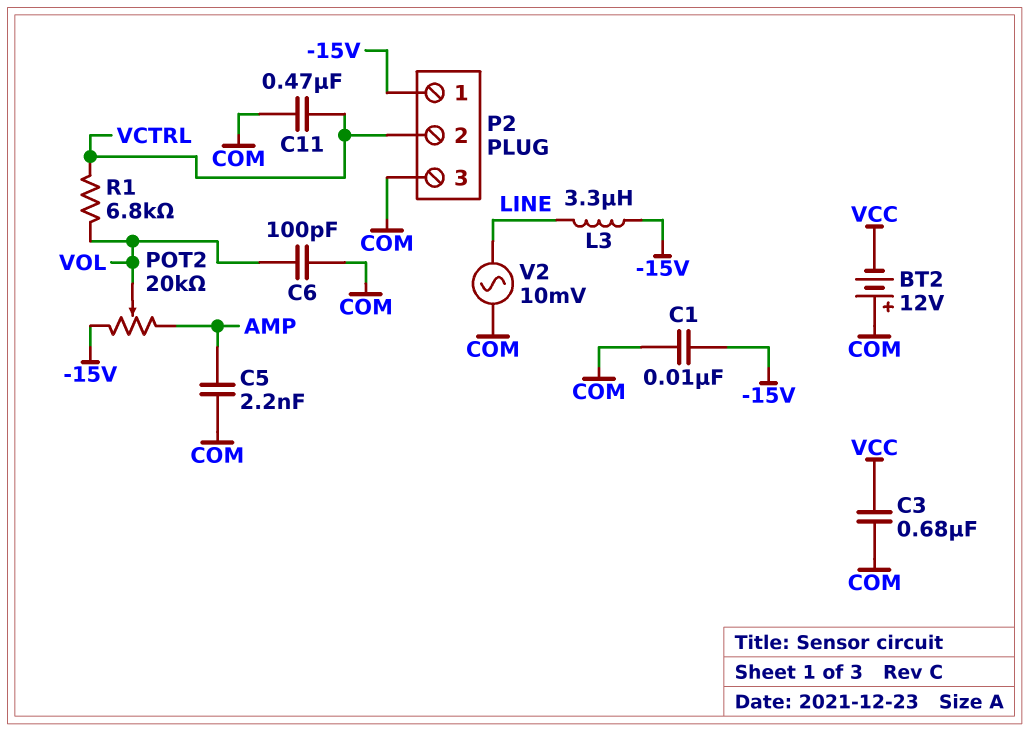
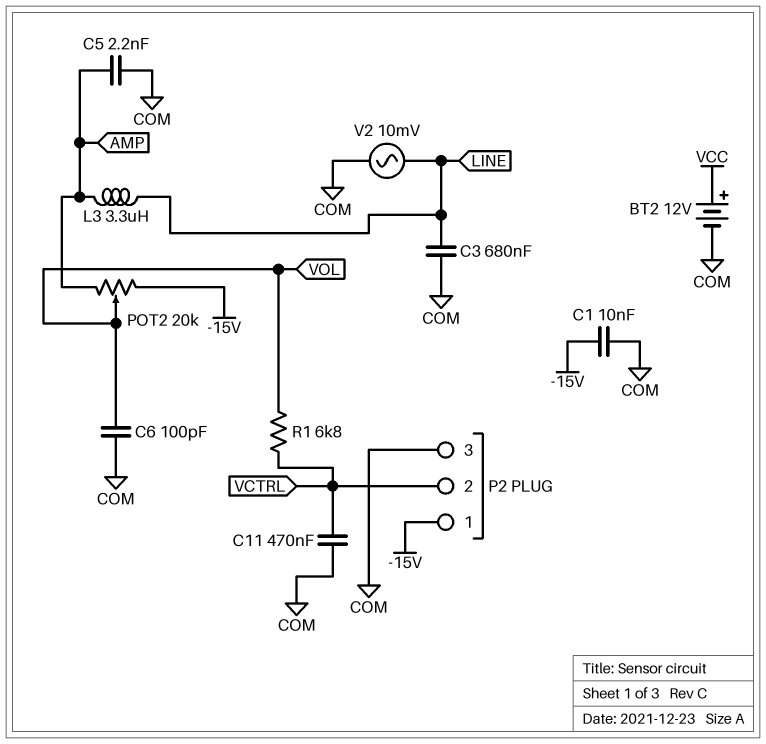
BT2: 12V (plus COM, minus VCC) -> 12V (plus VCC, minus COM)
C3: 680nF (COM, VCC) -> 680nF (COM, LINE)
L3: 3.3uH (-15V, LINE) -> 3.3uH (AMP, LINE)

